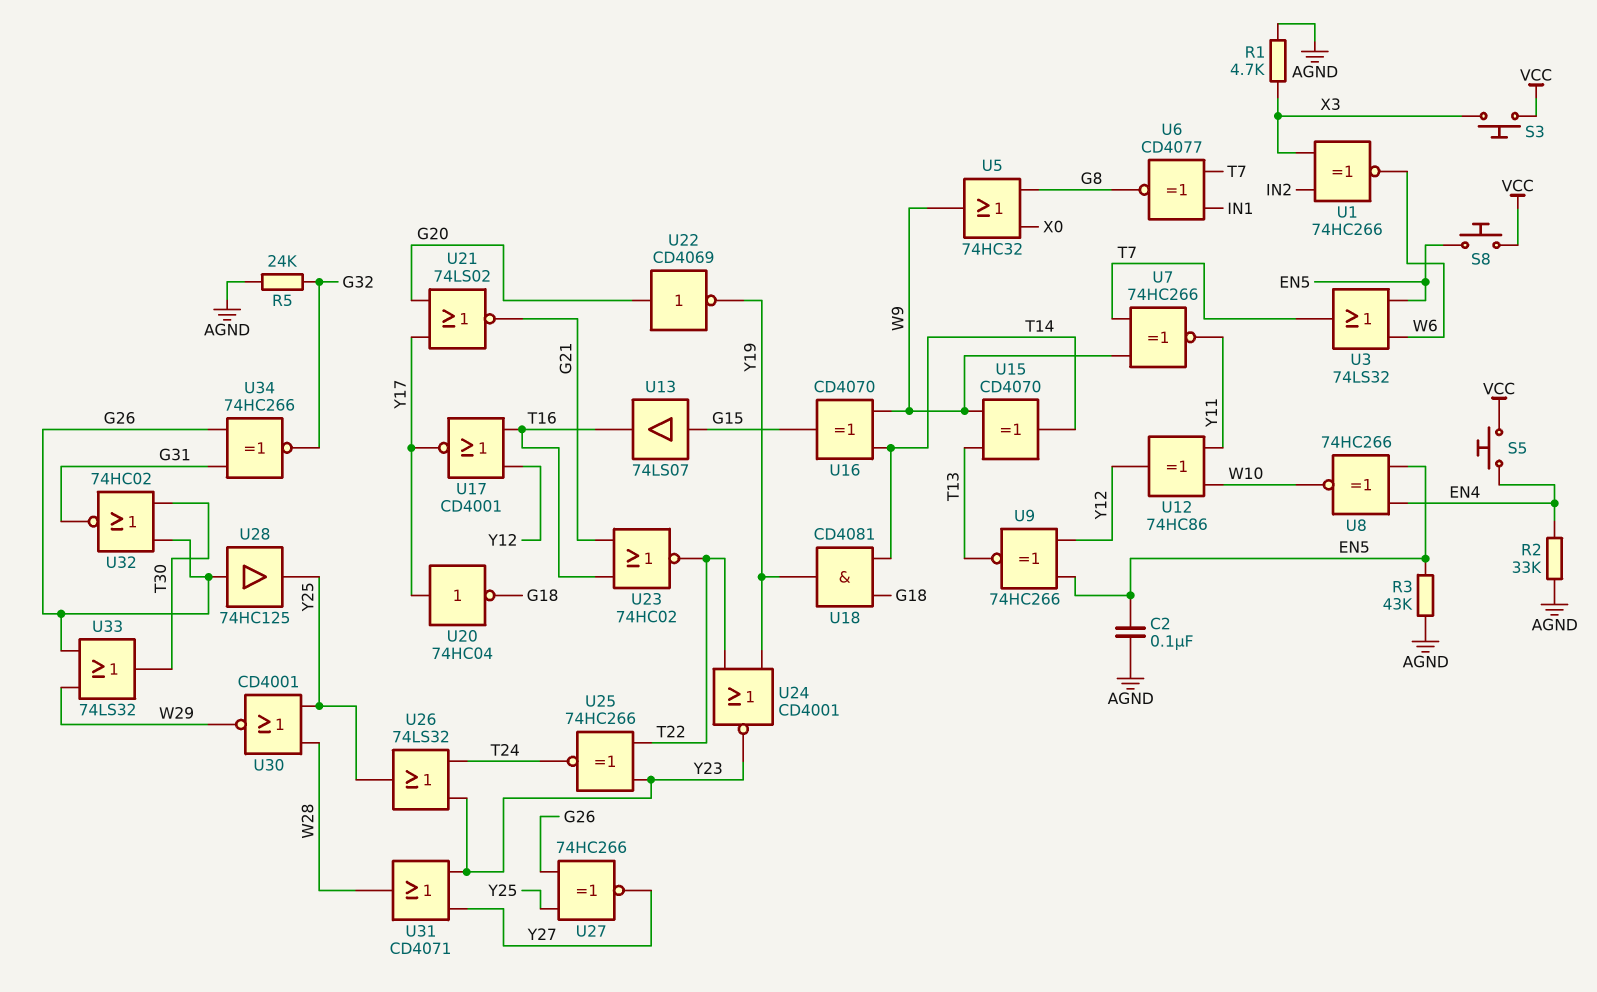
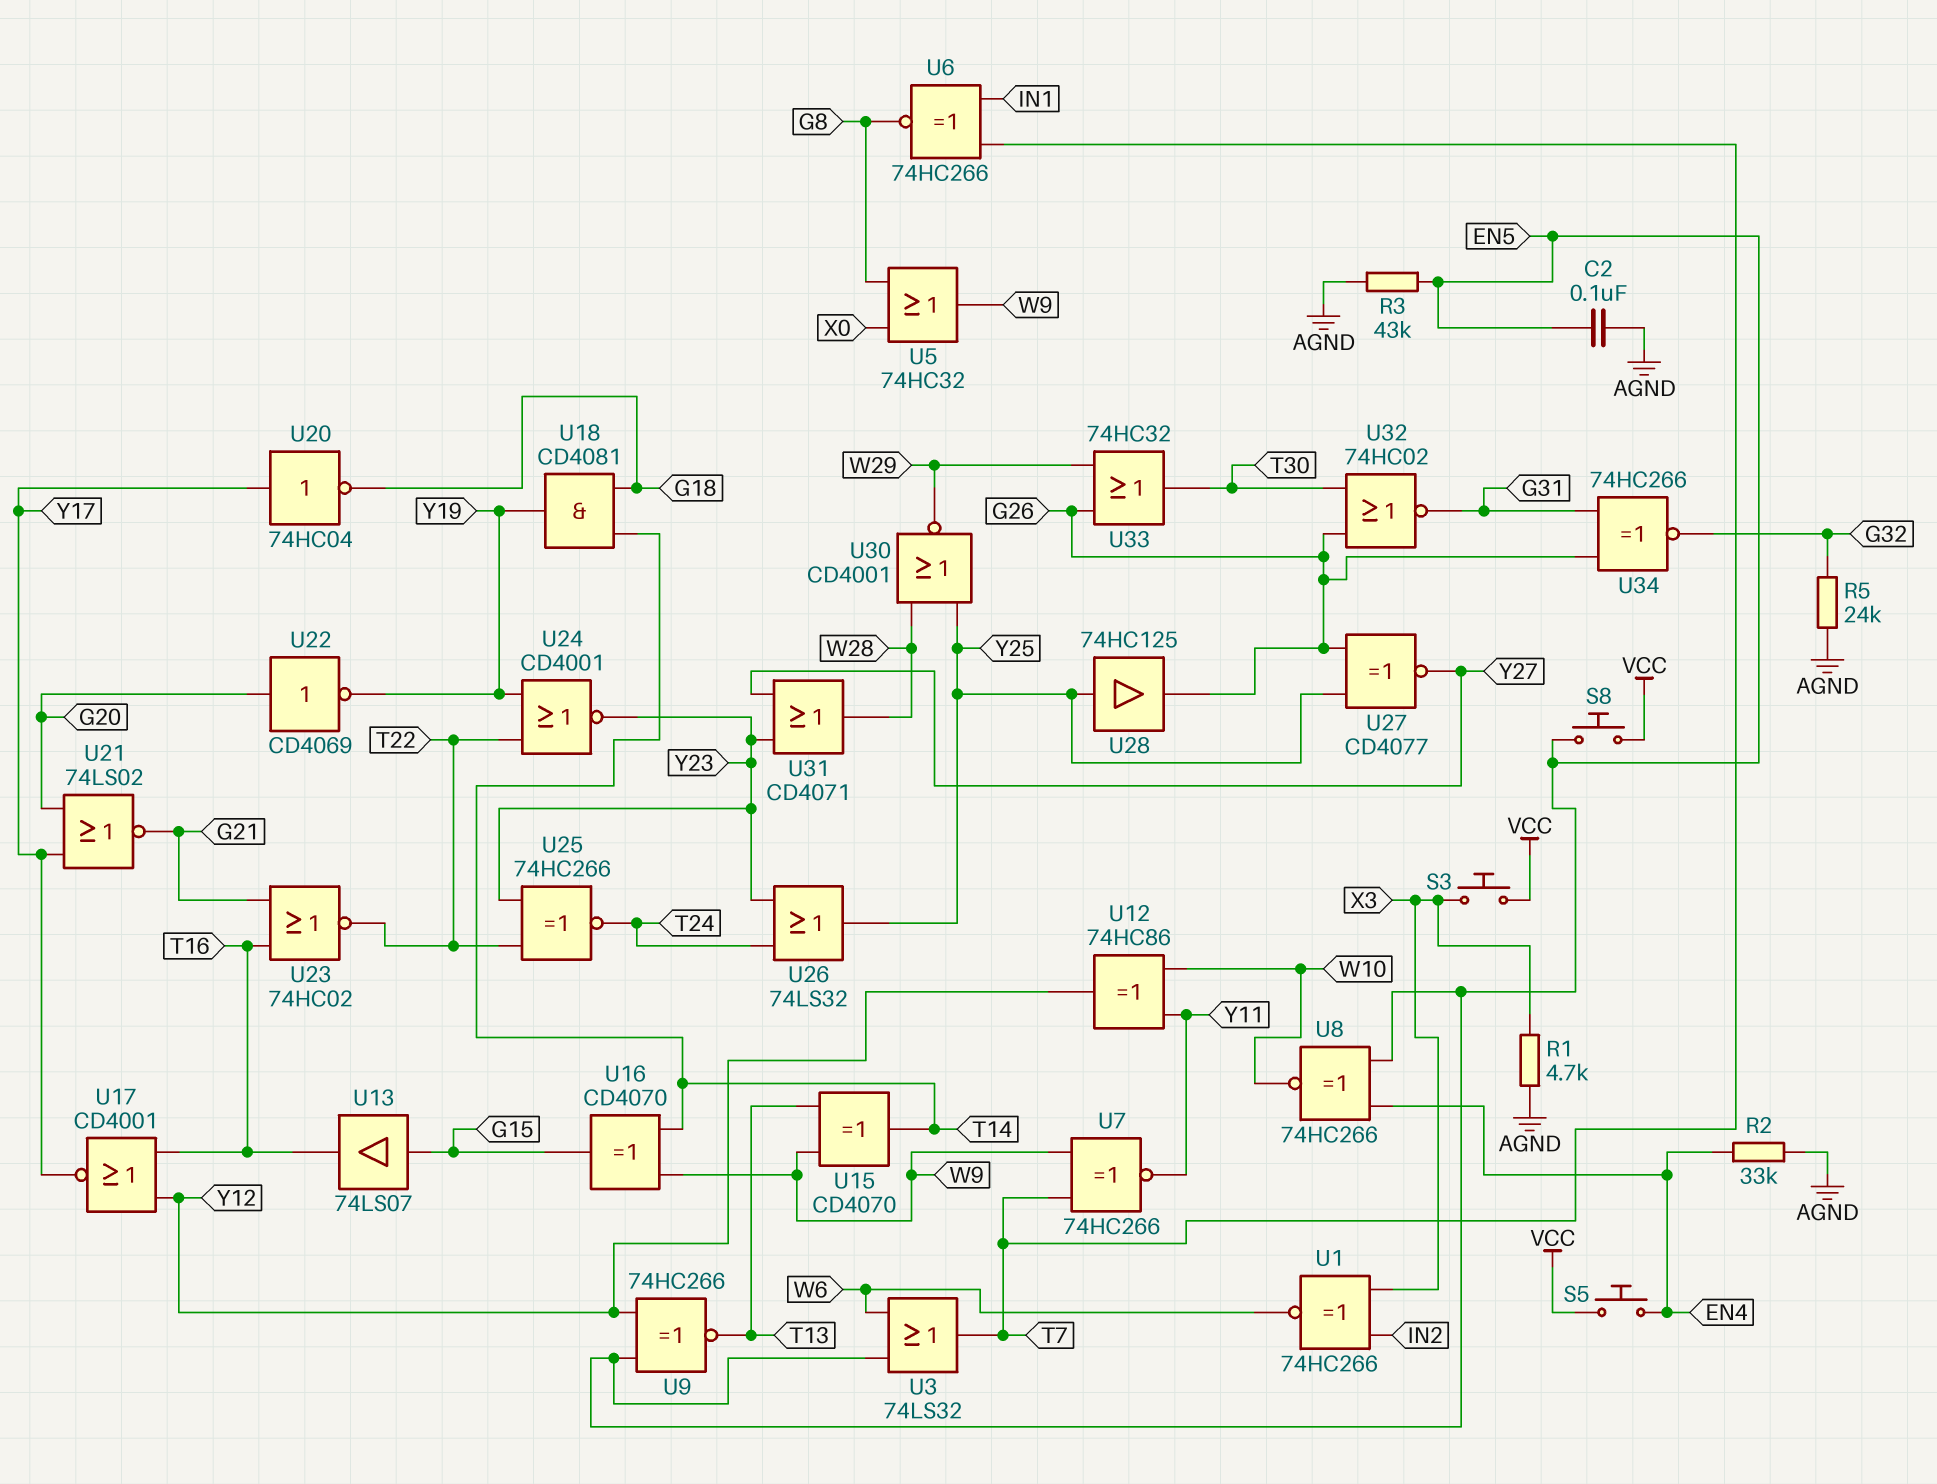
U6: XNOR CD4077 (in IN1, in T7, out G8) -> XNOR 74HC266 (in IN1, in T7, out G8)
U27: XNOR 74HC266 (in G26, in Y25, out Y27) -> XNOR CD4077 (in G26, in Y25, out Y27)
U28: buffer 74HC125 (in G26, out Y25) -> buffer 74HC125 (in Y25, out G26)
U33: OR 74LS32 (in G26, in W29, out T30) -> OR 74HC32 (in G26, in W29, out T30)

